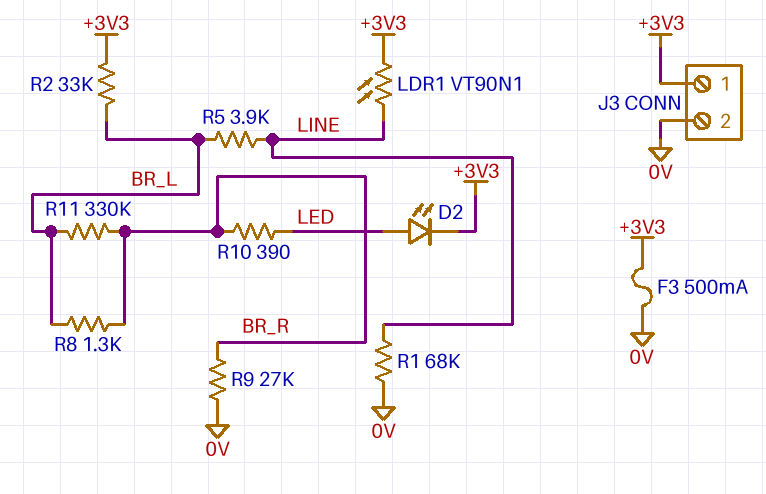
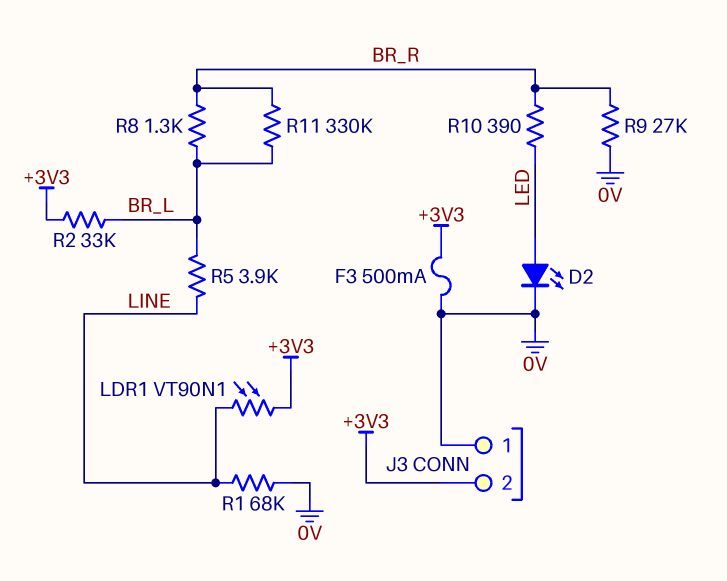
D2: LED (A LED, K +3V3) -> LED (A LED, K 0V)
J3 pin 1: +3V3 -> 0V
J3 pin 2: 0V -> +3V3

